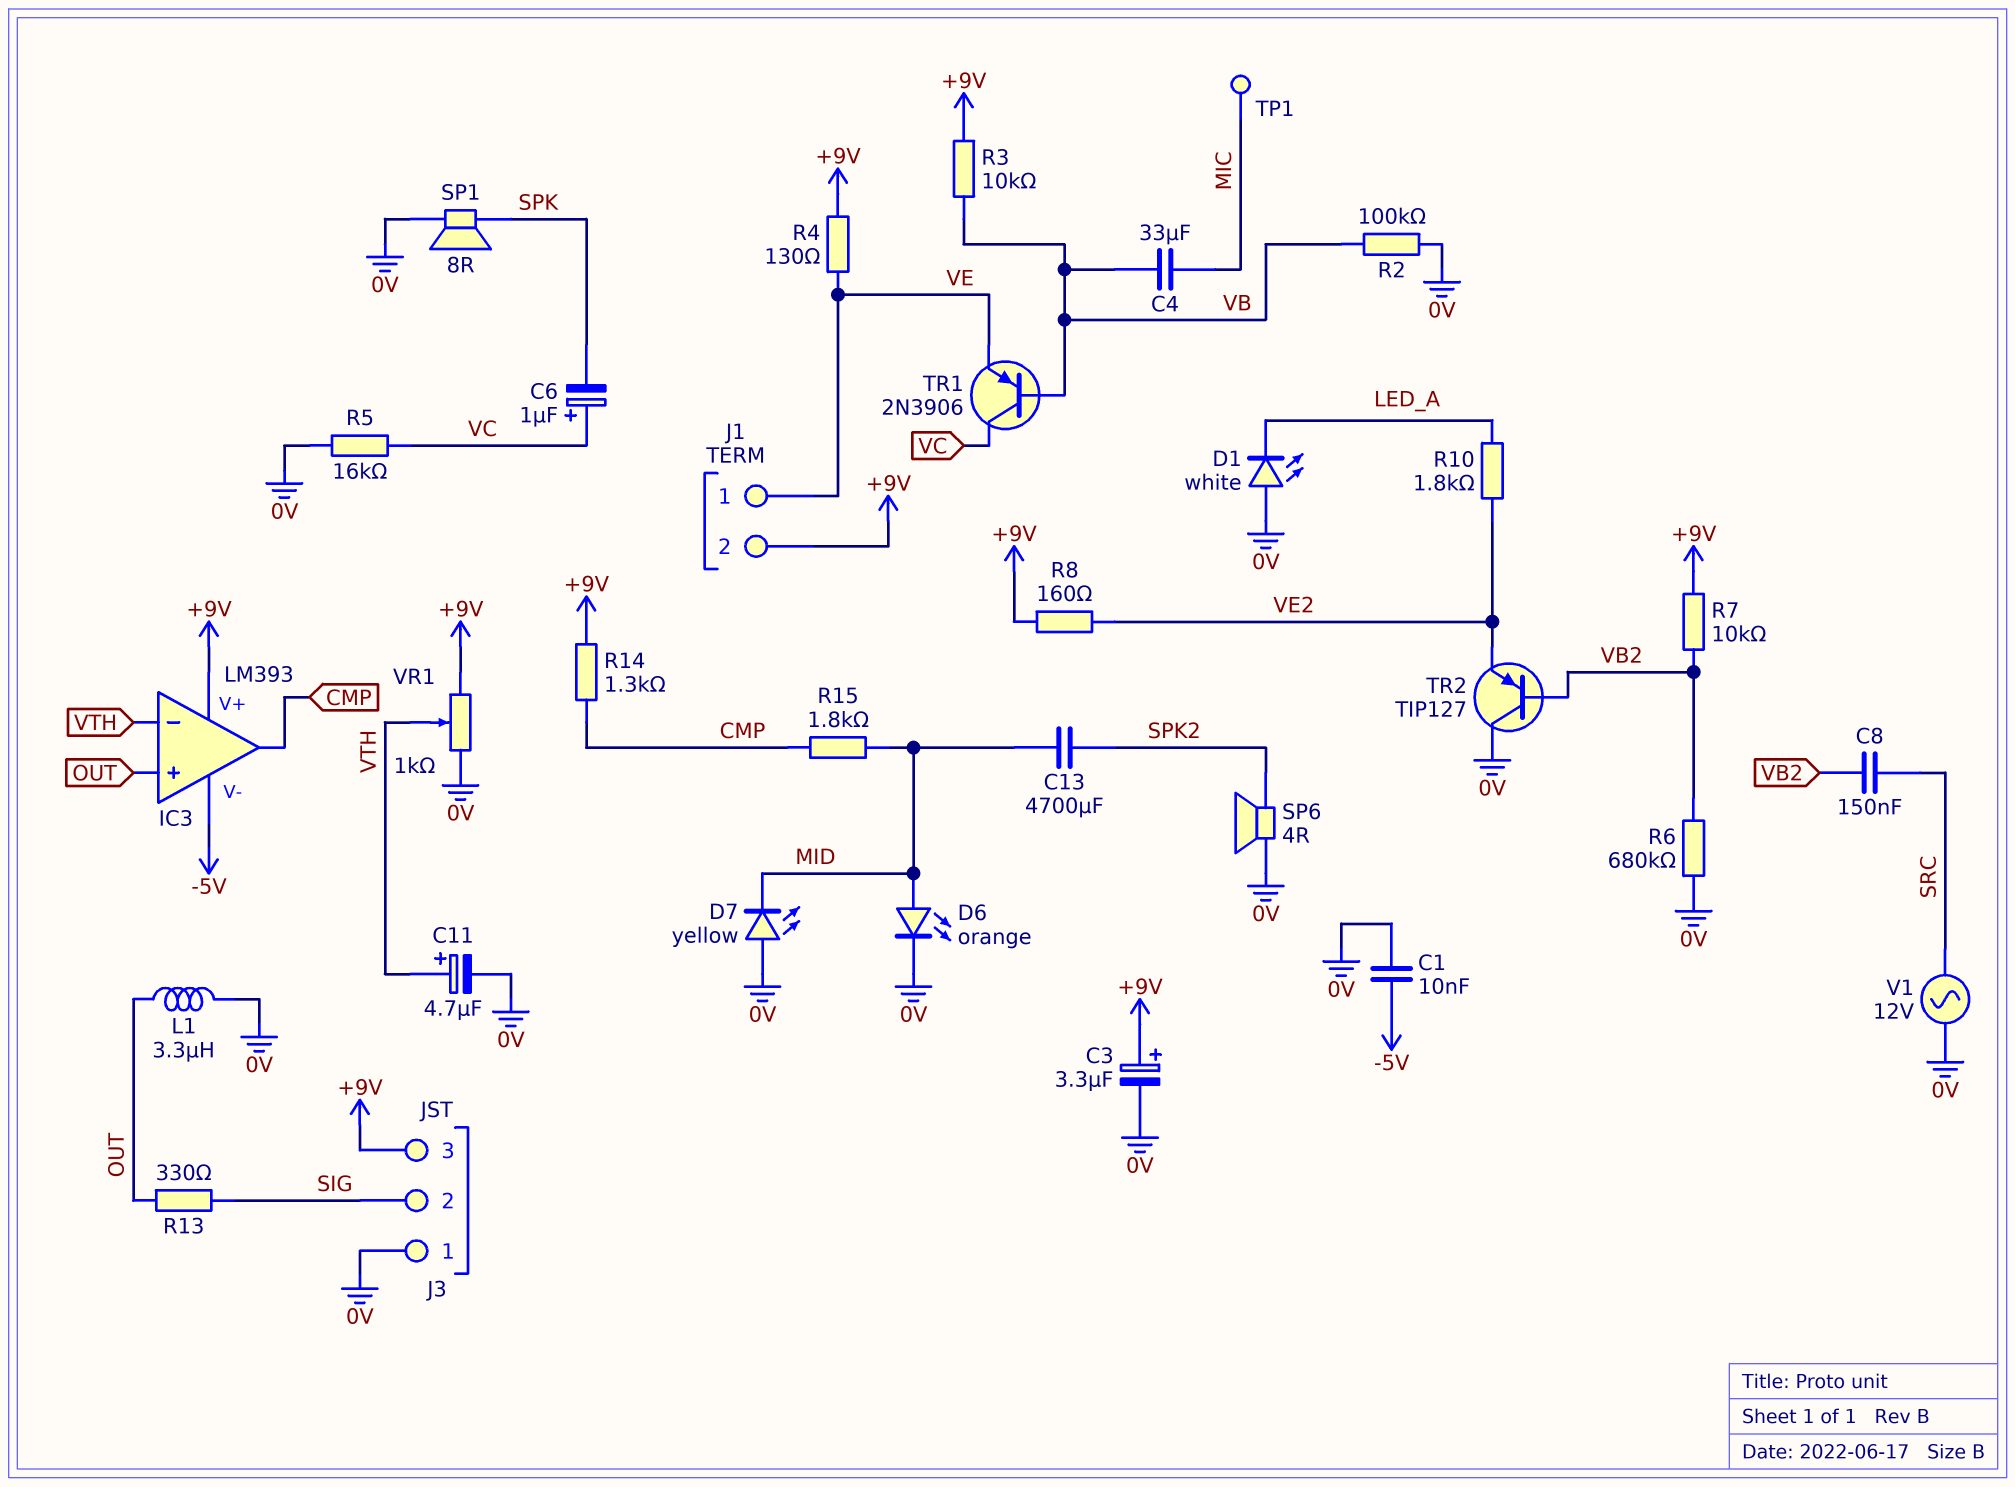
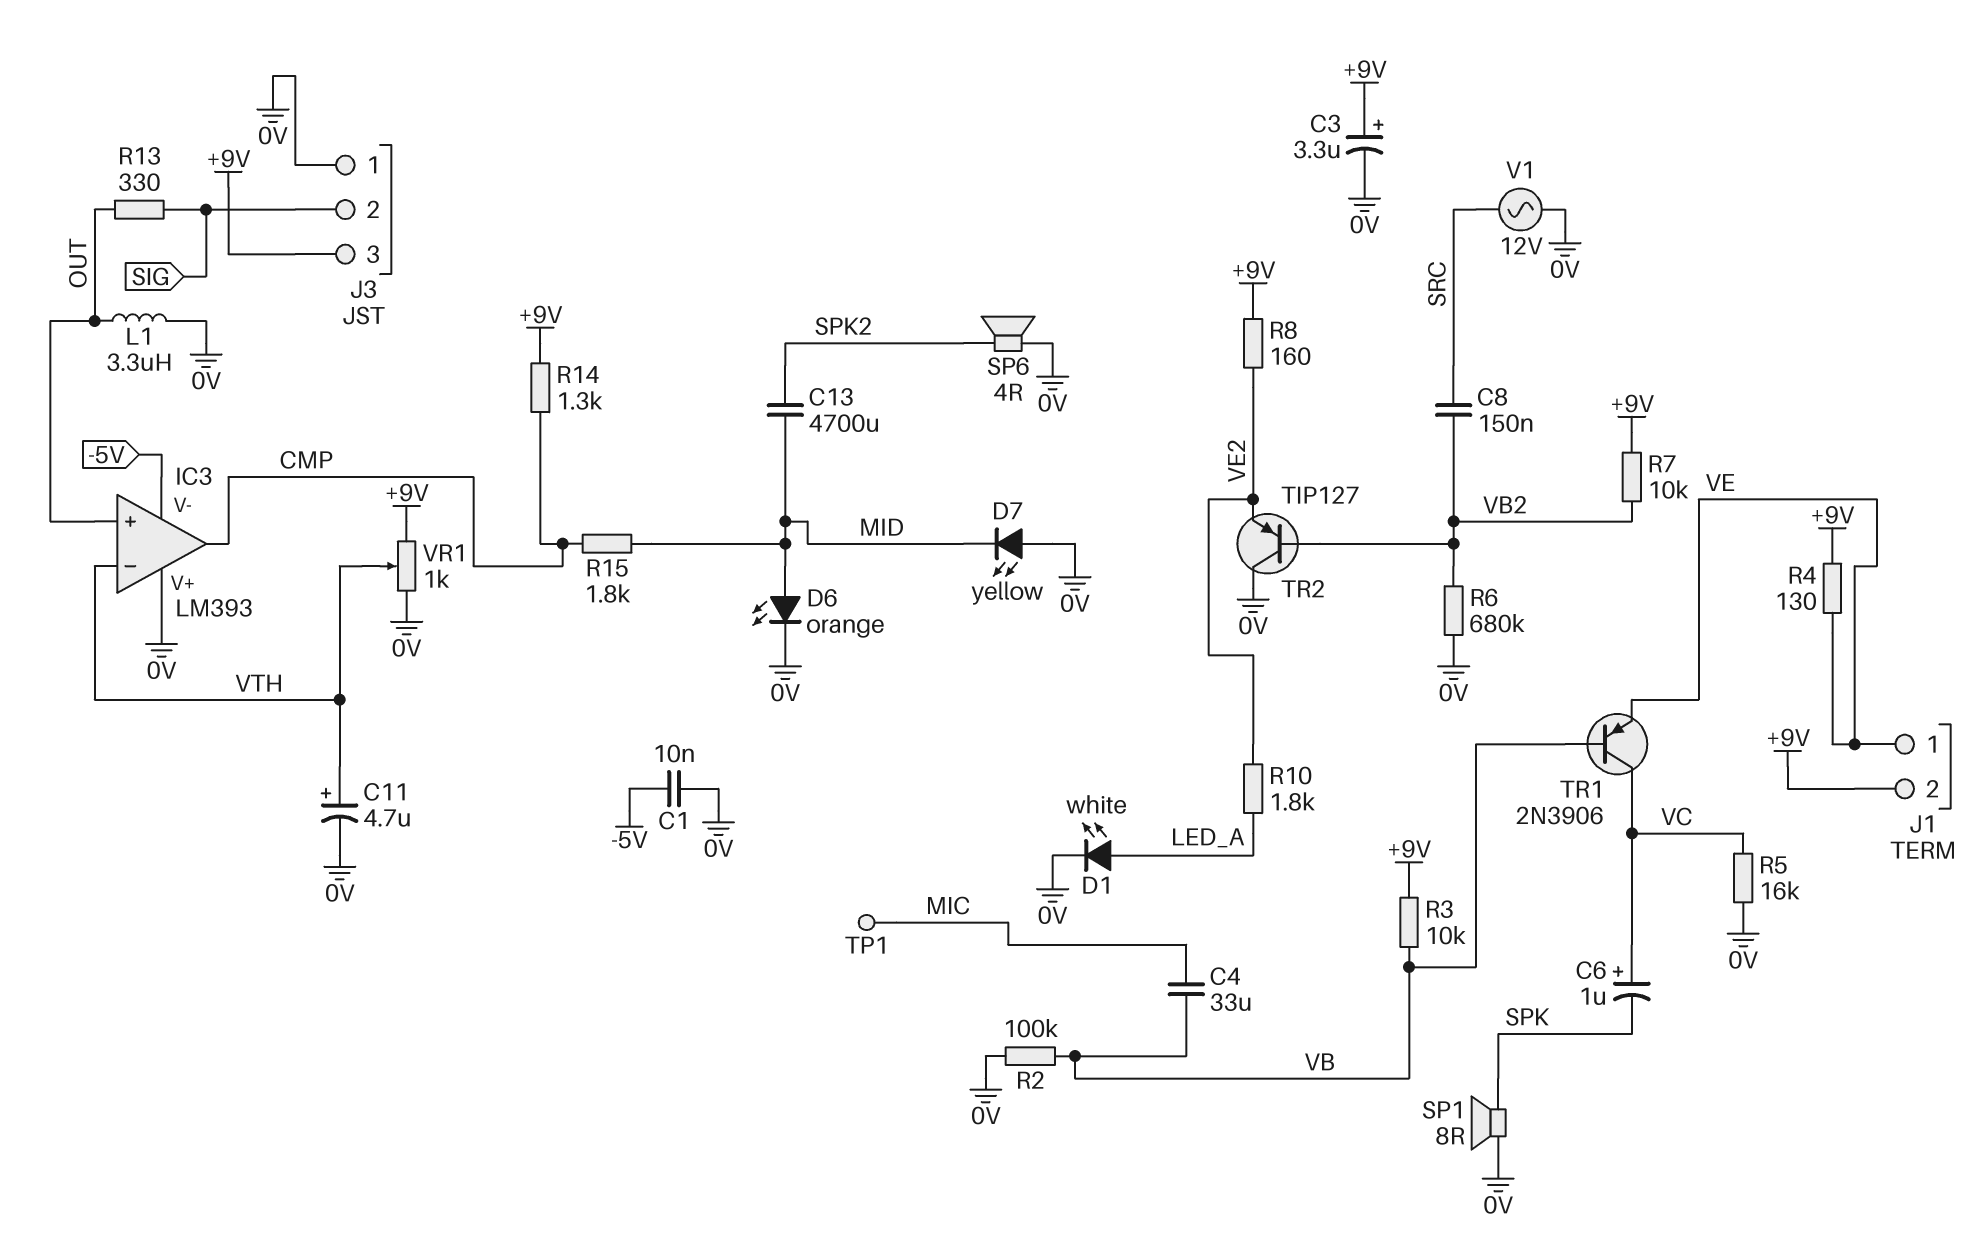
D1: LED white (A 0V, K LED_A) -> LED white (A LED_A, K 0V)
IC3 pin V+: +9V -> 0V

